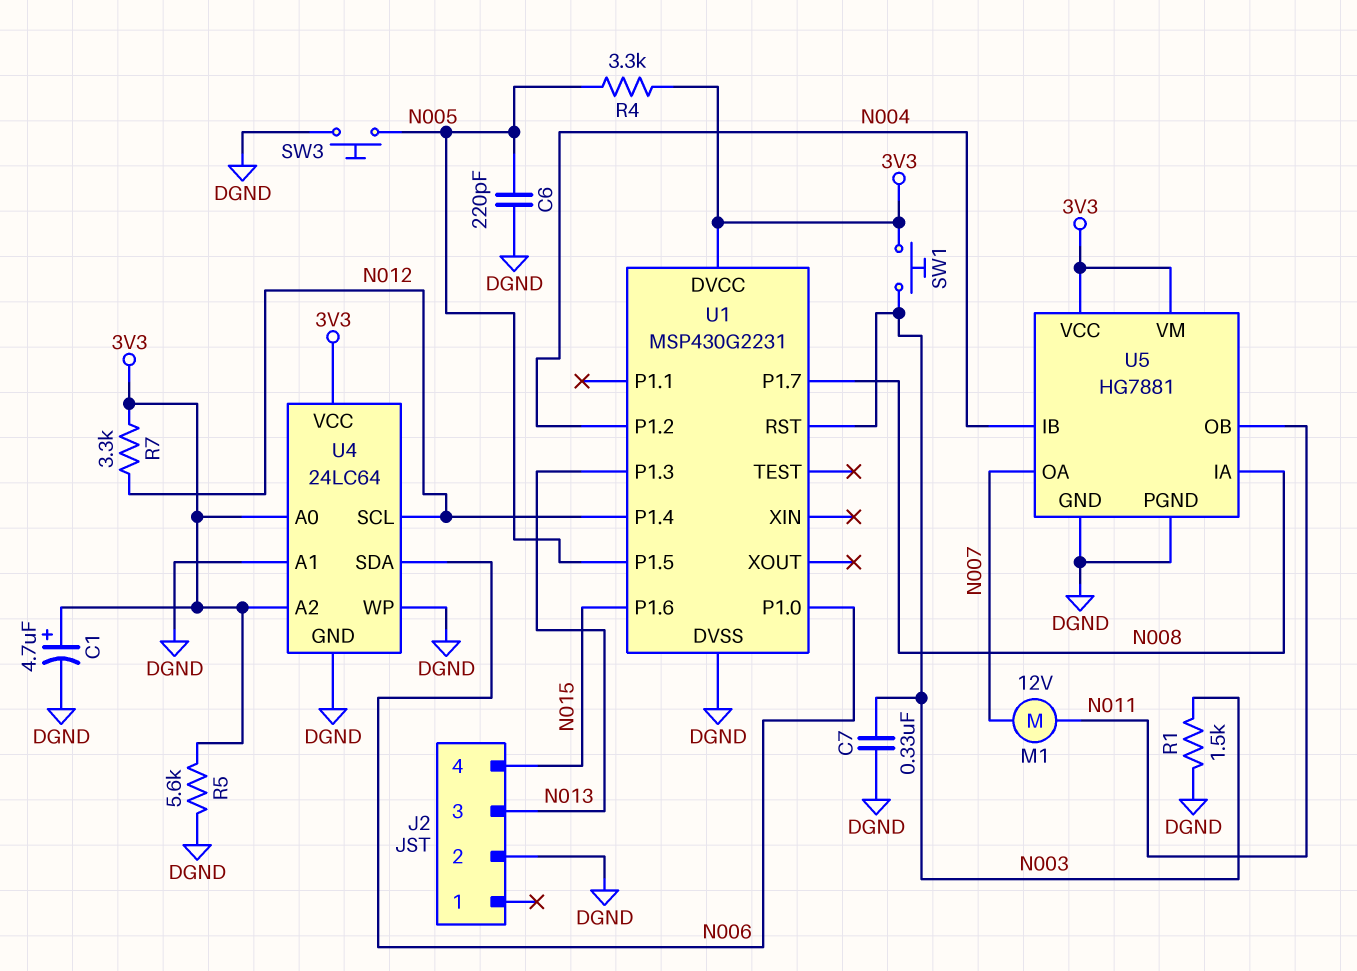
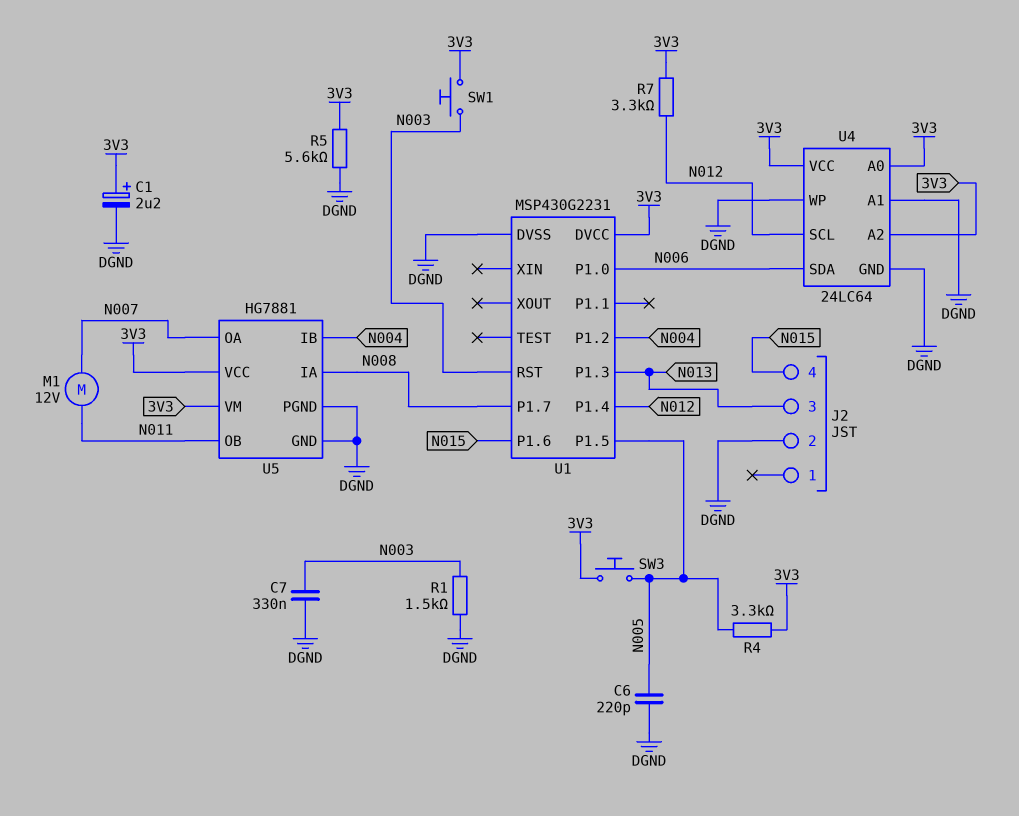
C1: 4.7uF (plus 3V3, minus DGND) -> 2.2uF (plus 3V3, minus DGND)
SW3: button (DGND, N005) -> button (3V3, N005)

